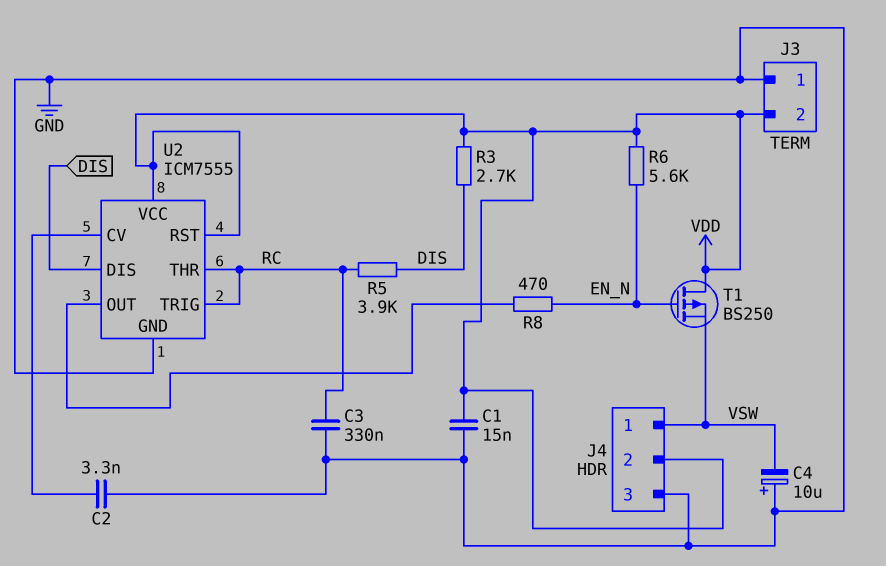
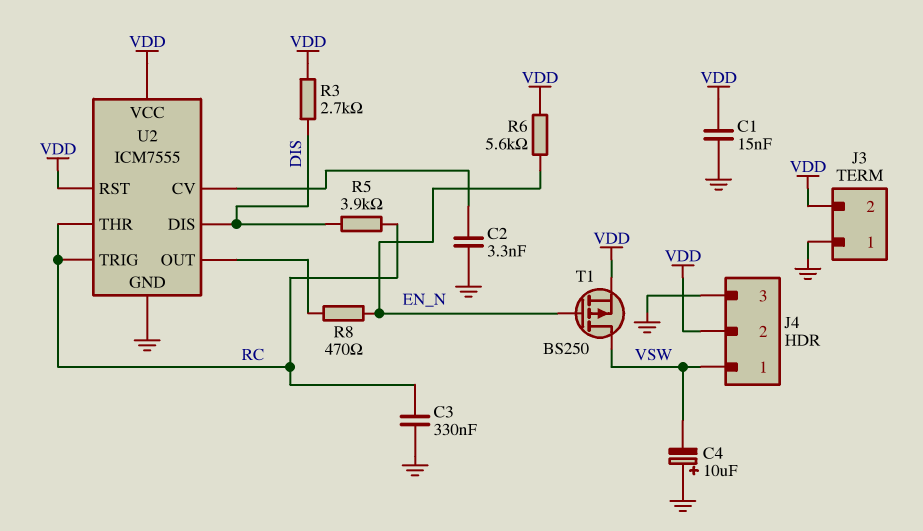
T1: PMOS BS250 (G EN_N, D VDD, S VSW) -> PMOS BS250 (G EN_N, D VSW, S VDD)

